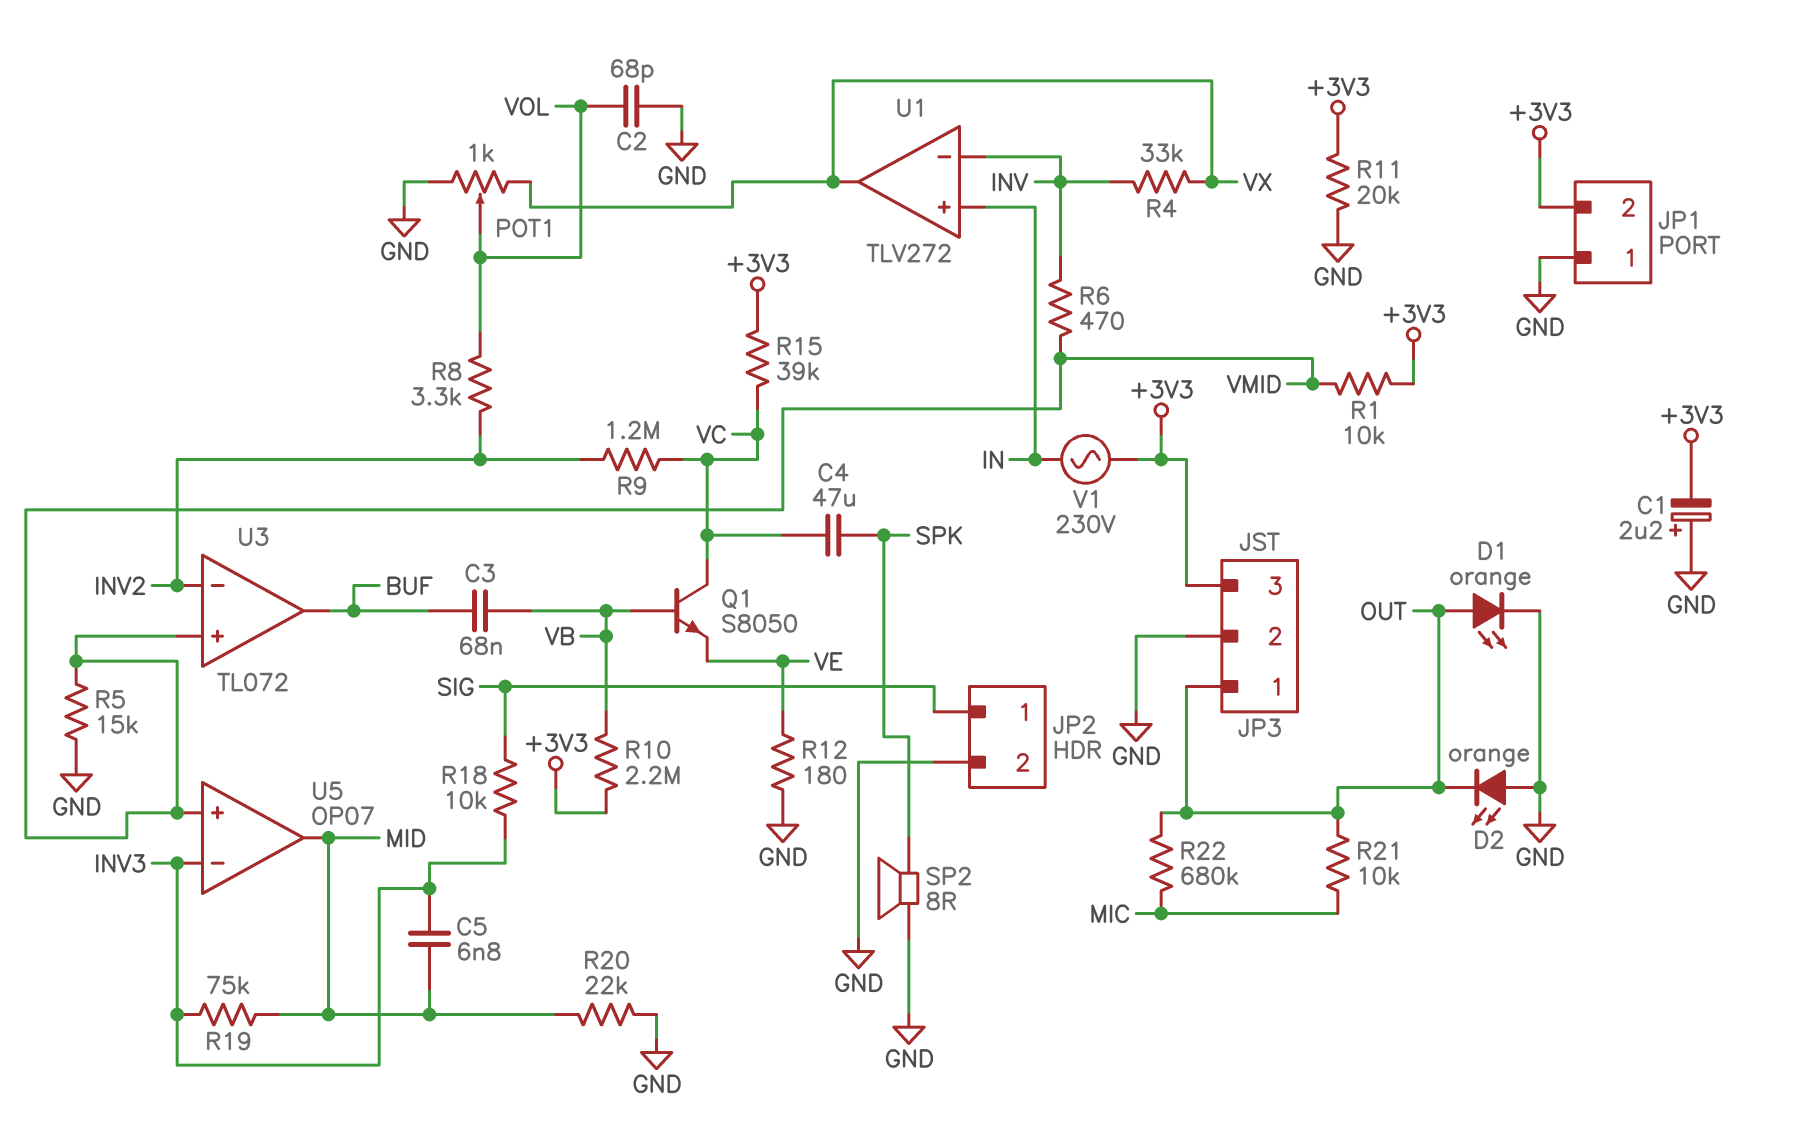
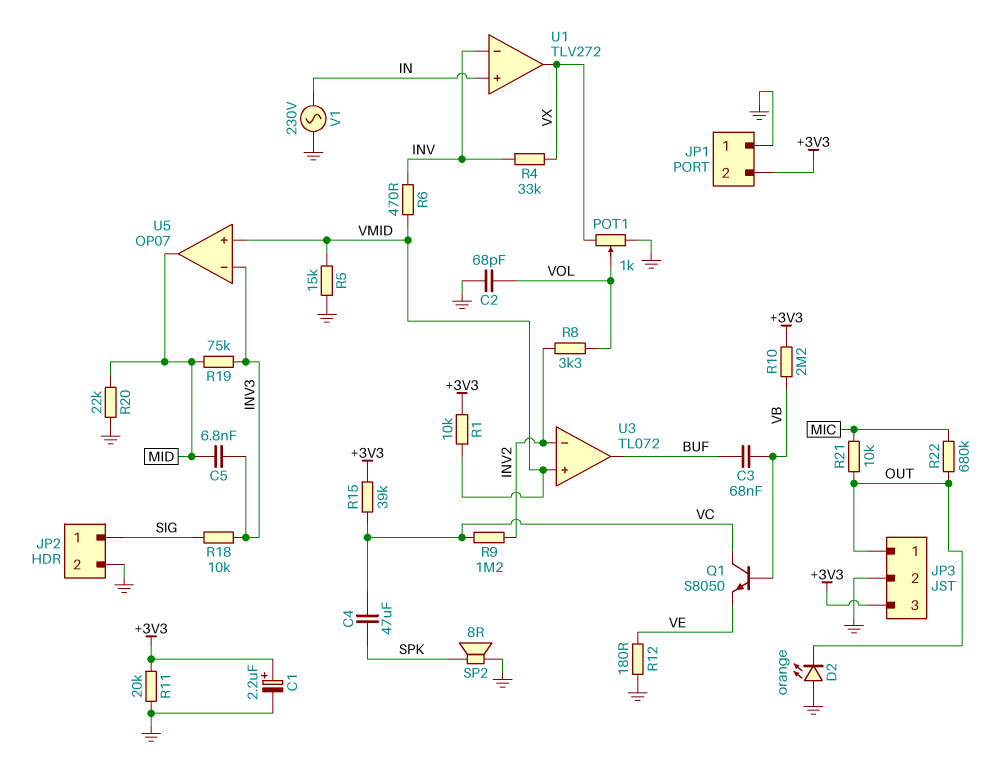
C1: 2.2uF (plus GND, minus +3V3) -> 2.2uF (plus +3V3, minus GND)
D1: LED orange (A OUT, K GND) -> none
V1: AC 230V (+3V3, IN) -> AC 230V (GND, IN)

